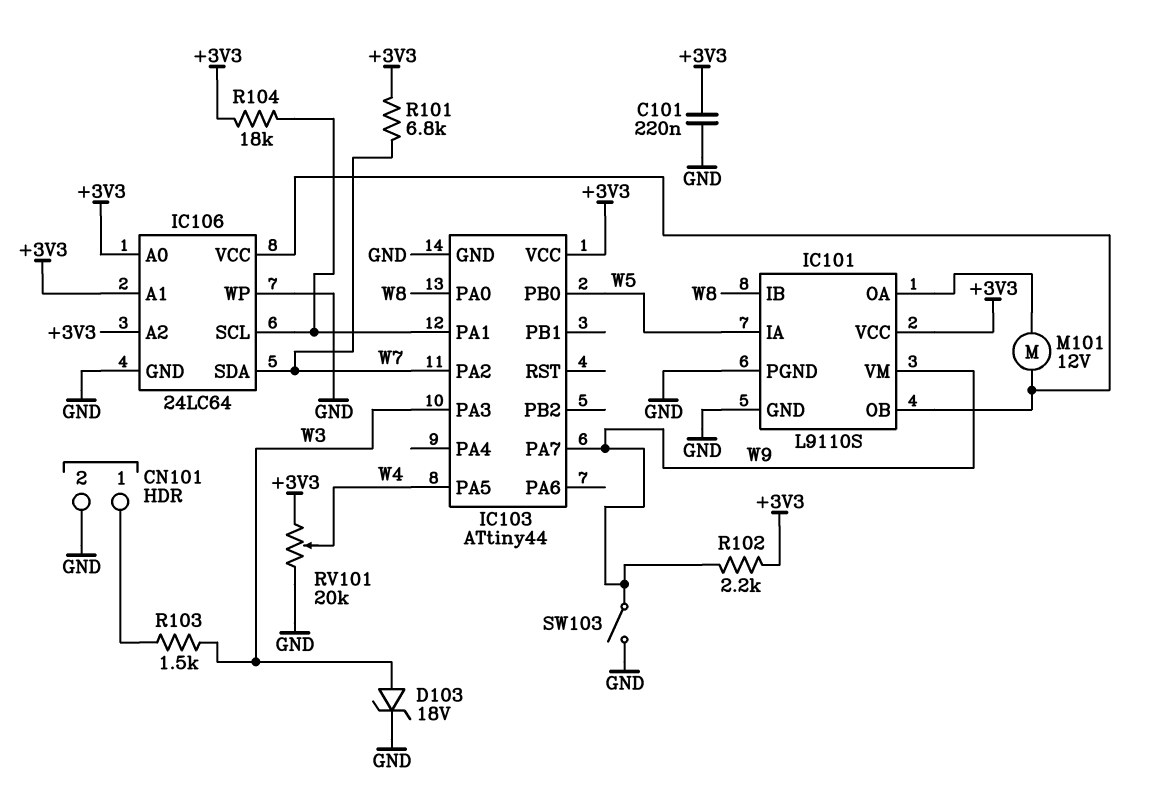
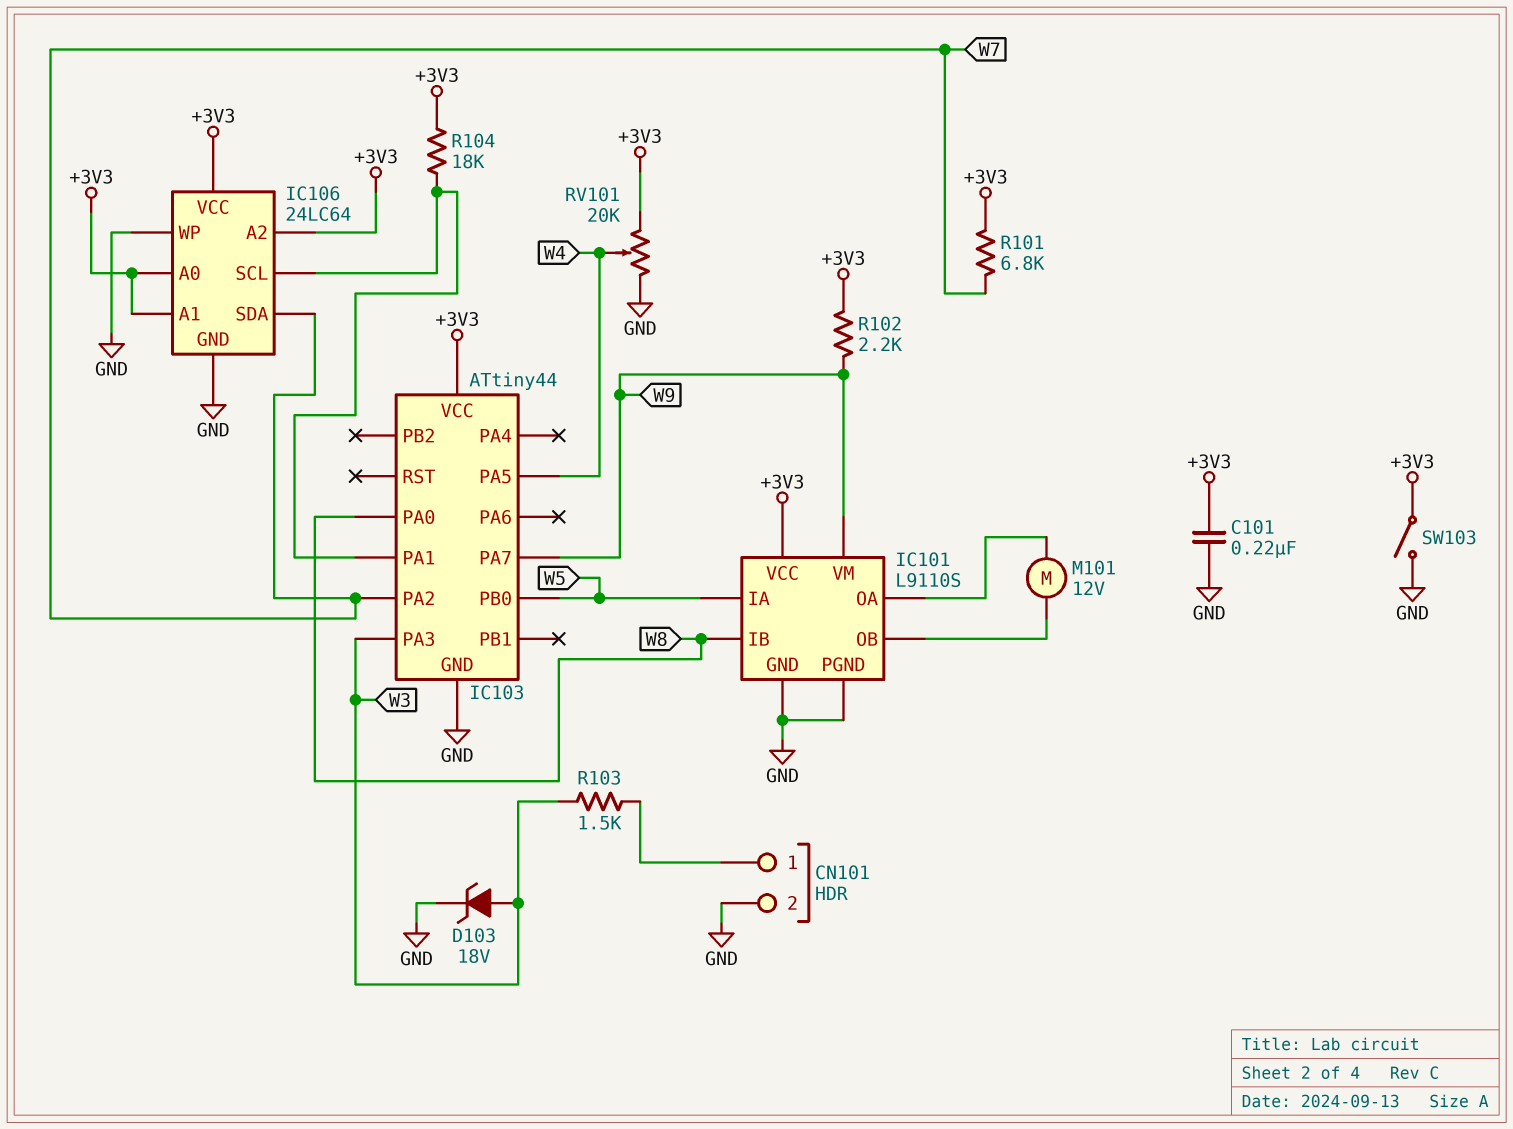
IC106 pin VCC: IC101/OB -> +3V3
SW103: switch (GND, W9) -> switch (+3V3, GND)

